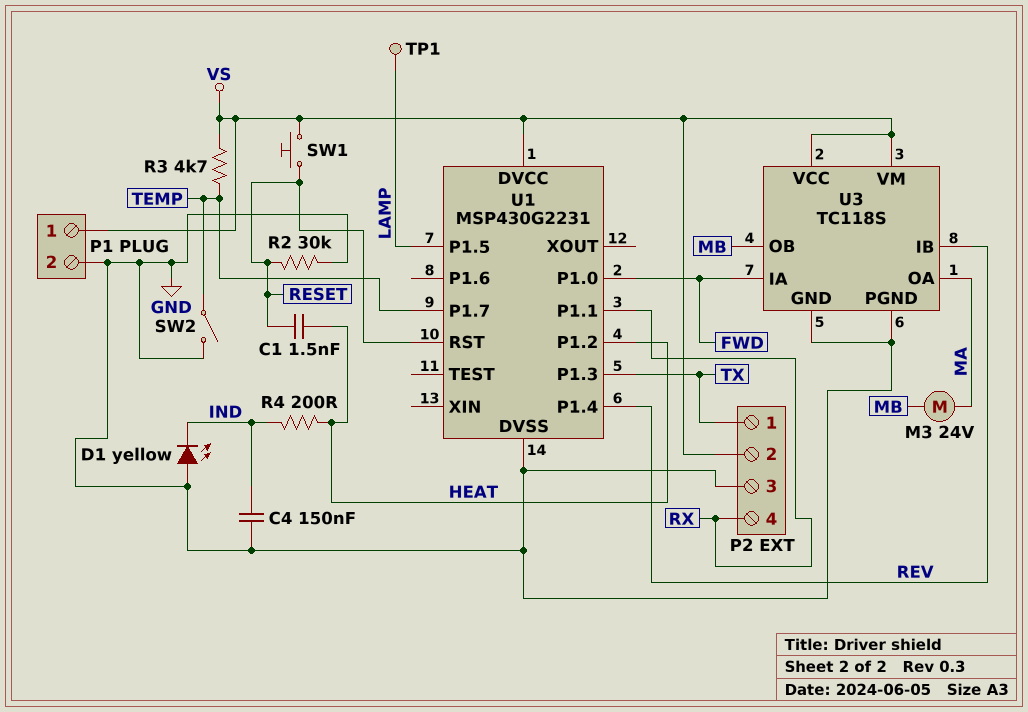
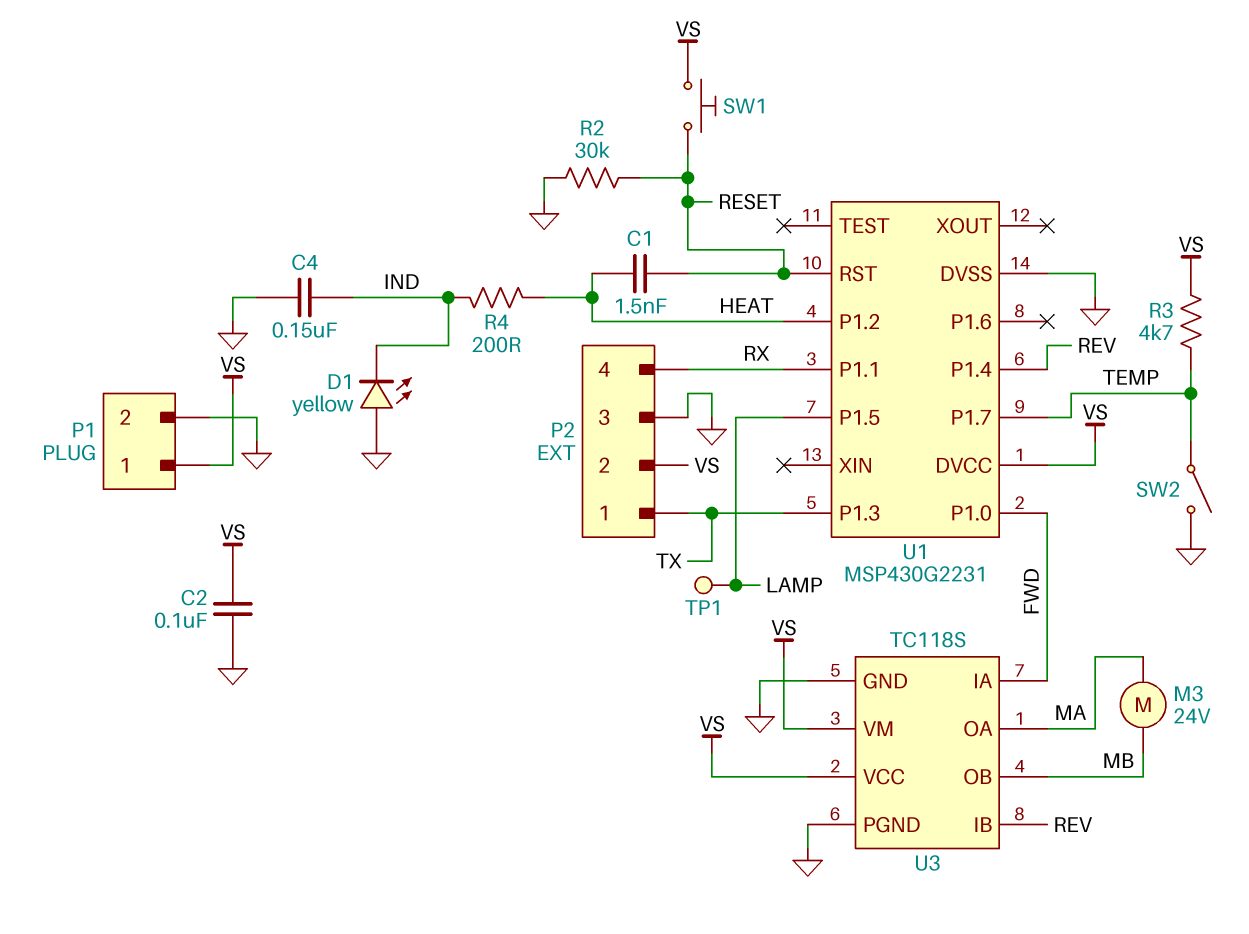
C2: none -> 100nF (GND, VS)

